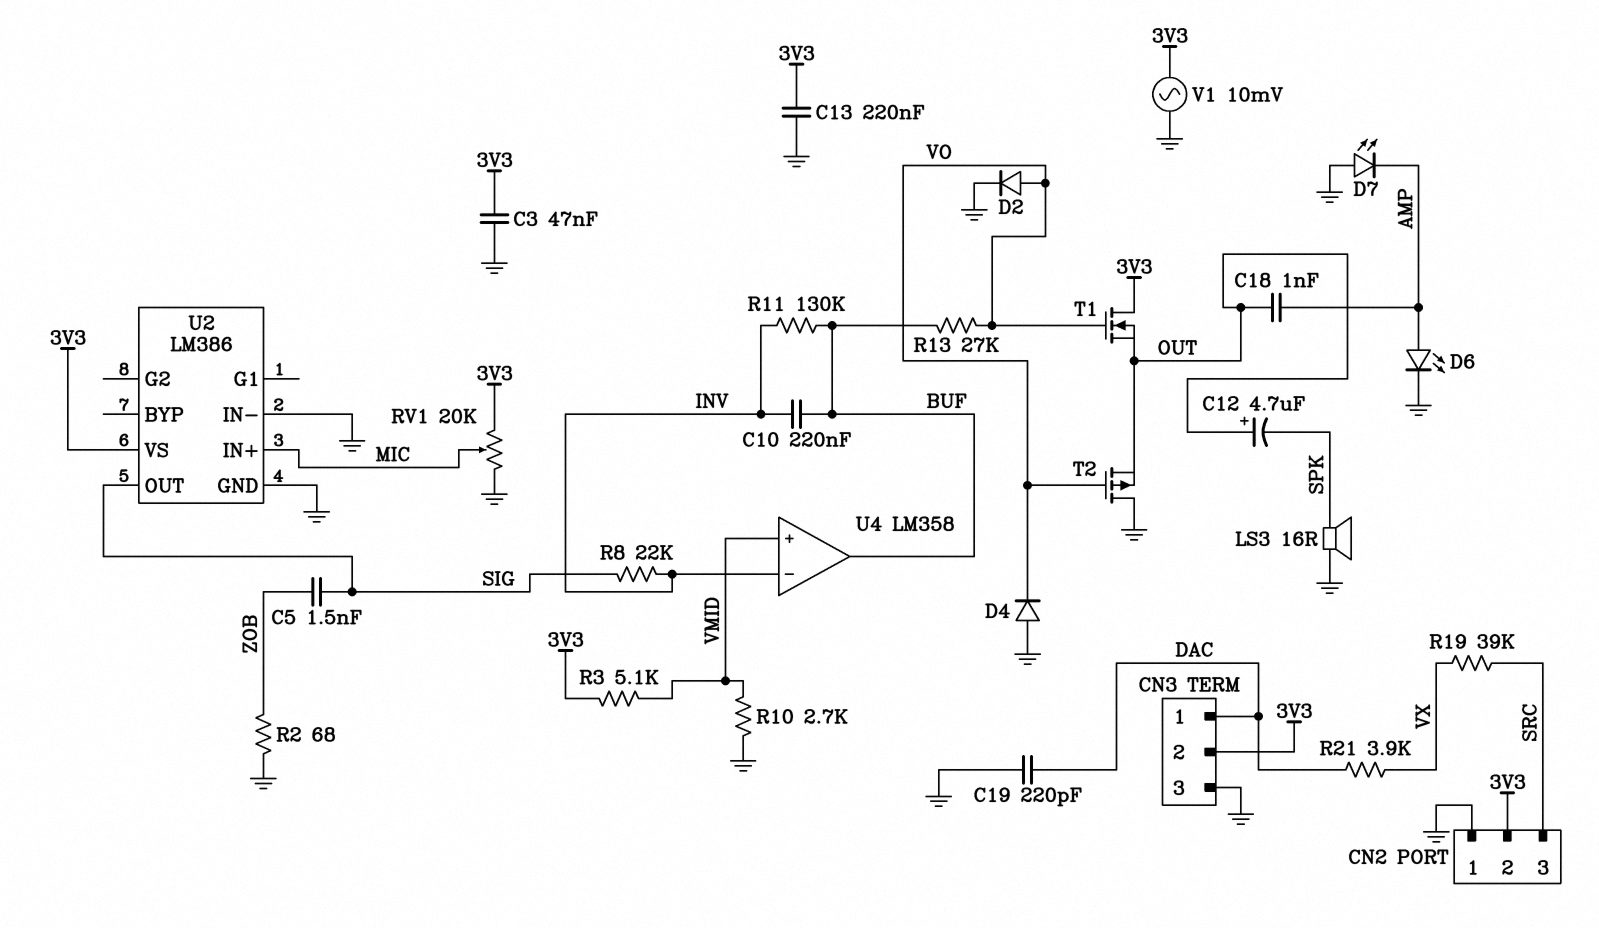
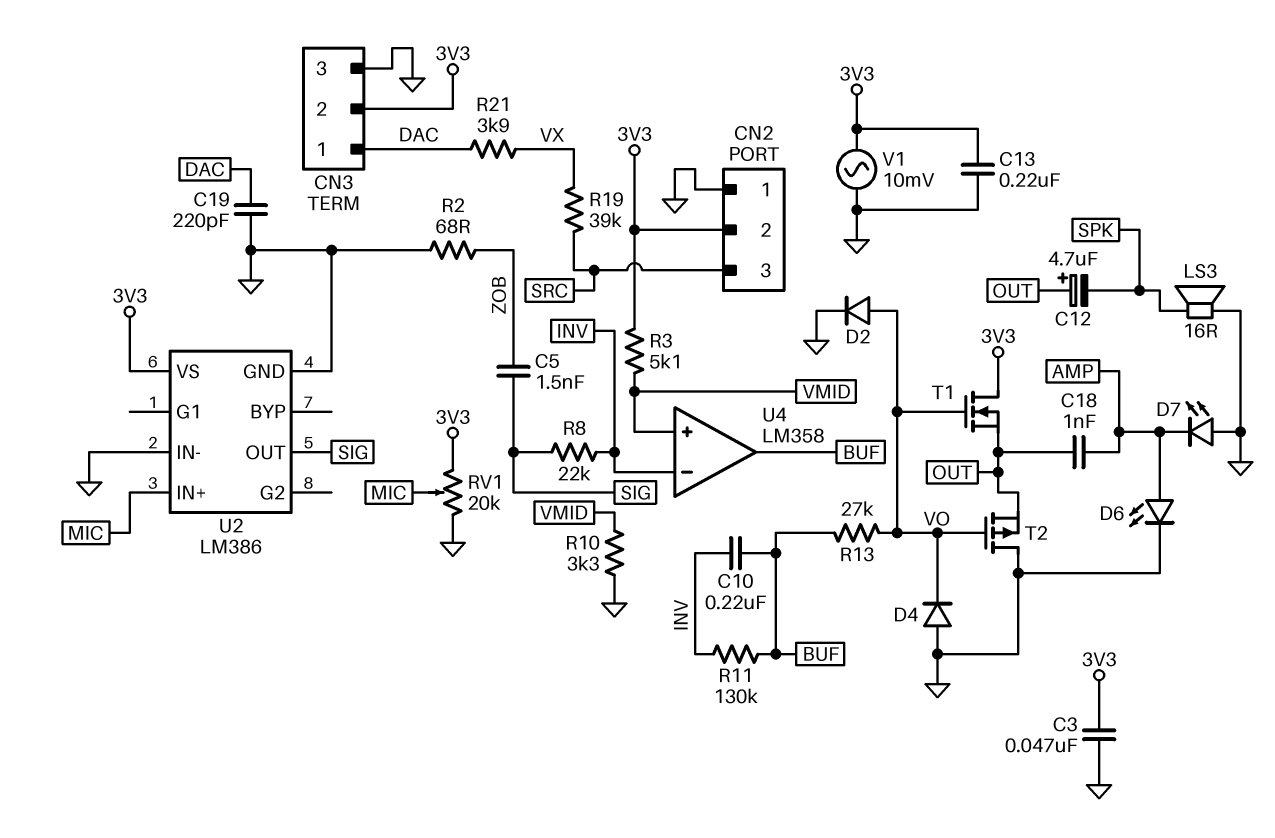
R10: 2.7k (GND, VMID) -> 3.3k (GND, VMID)

